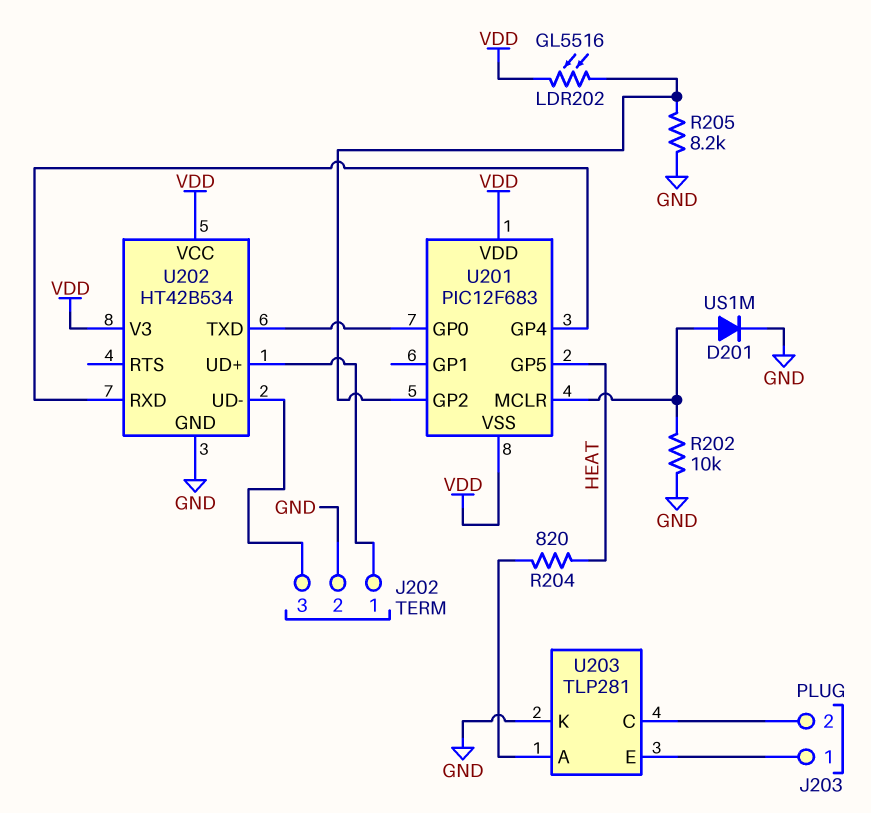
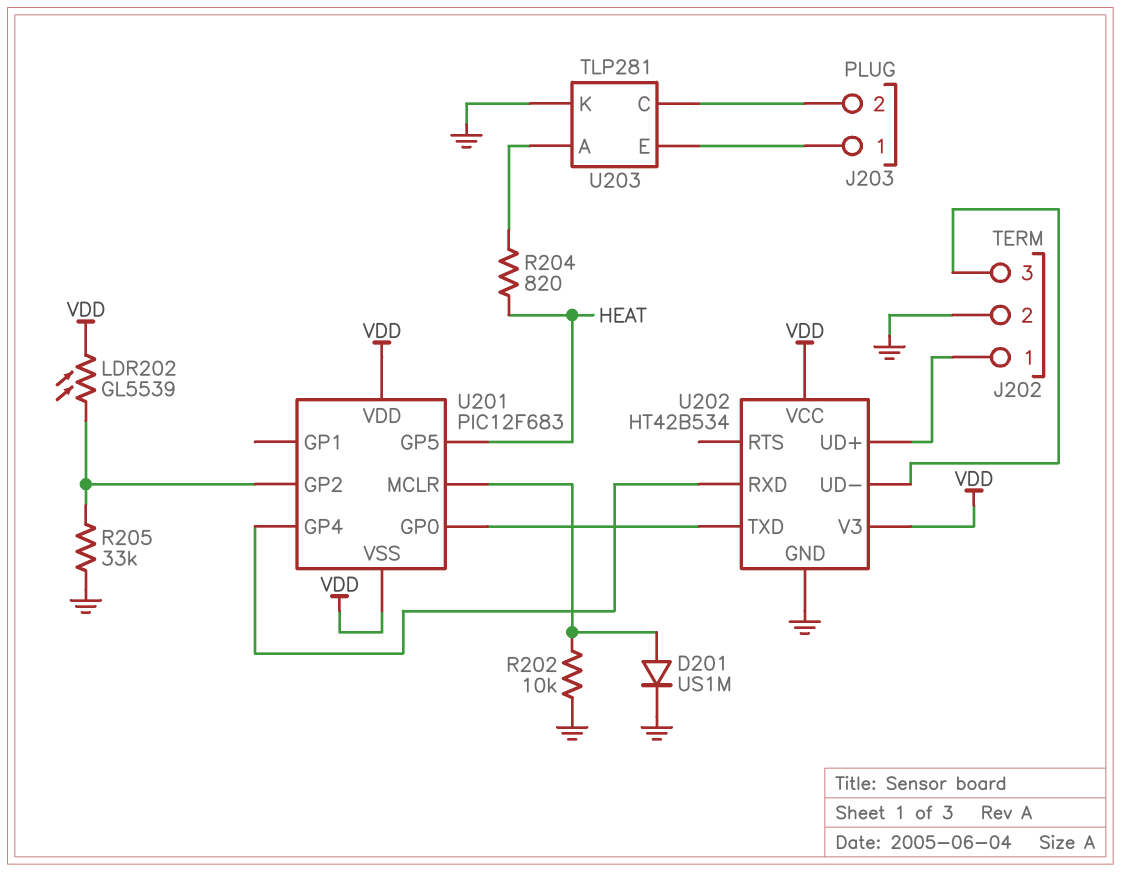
LDR202: GL5516 (U201/GP2, VDD) -> GL5539 (U201/GP2, VDD)
R205: 8.2k (GND, U201/GP2) -> 33k (GND, U201/GP2)

